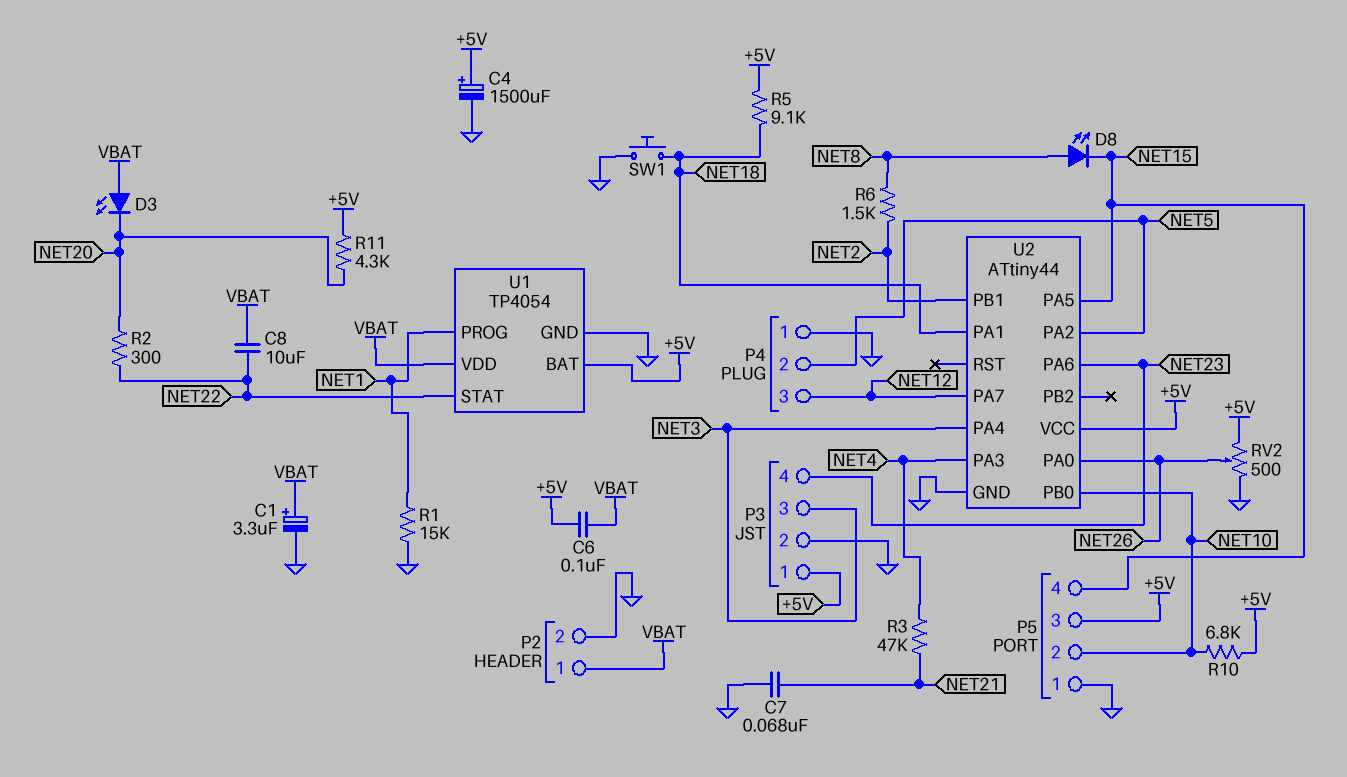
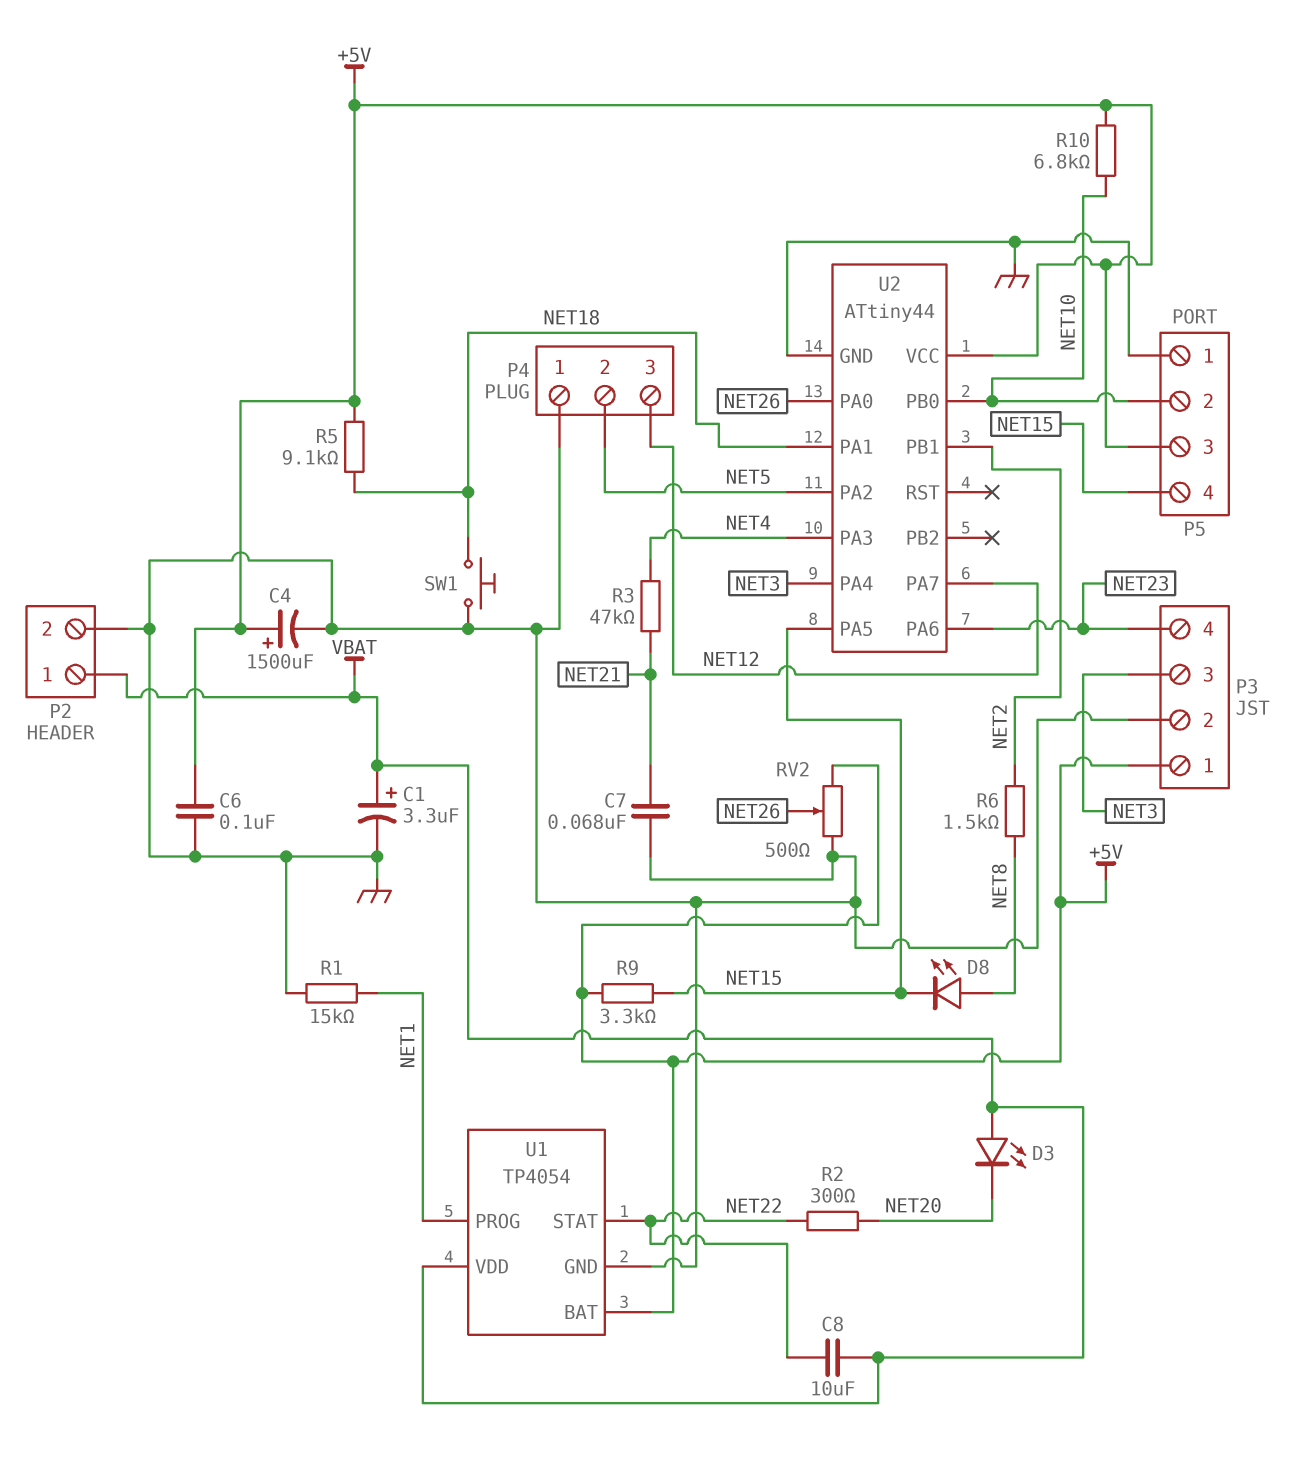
C6: 100nF (+5V, VBAT) -> 100nF (+5V, GND)
R9: none -> 3.3k (+5V, NET15)
R11: 4.3k (+5V, NET20) -> none

